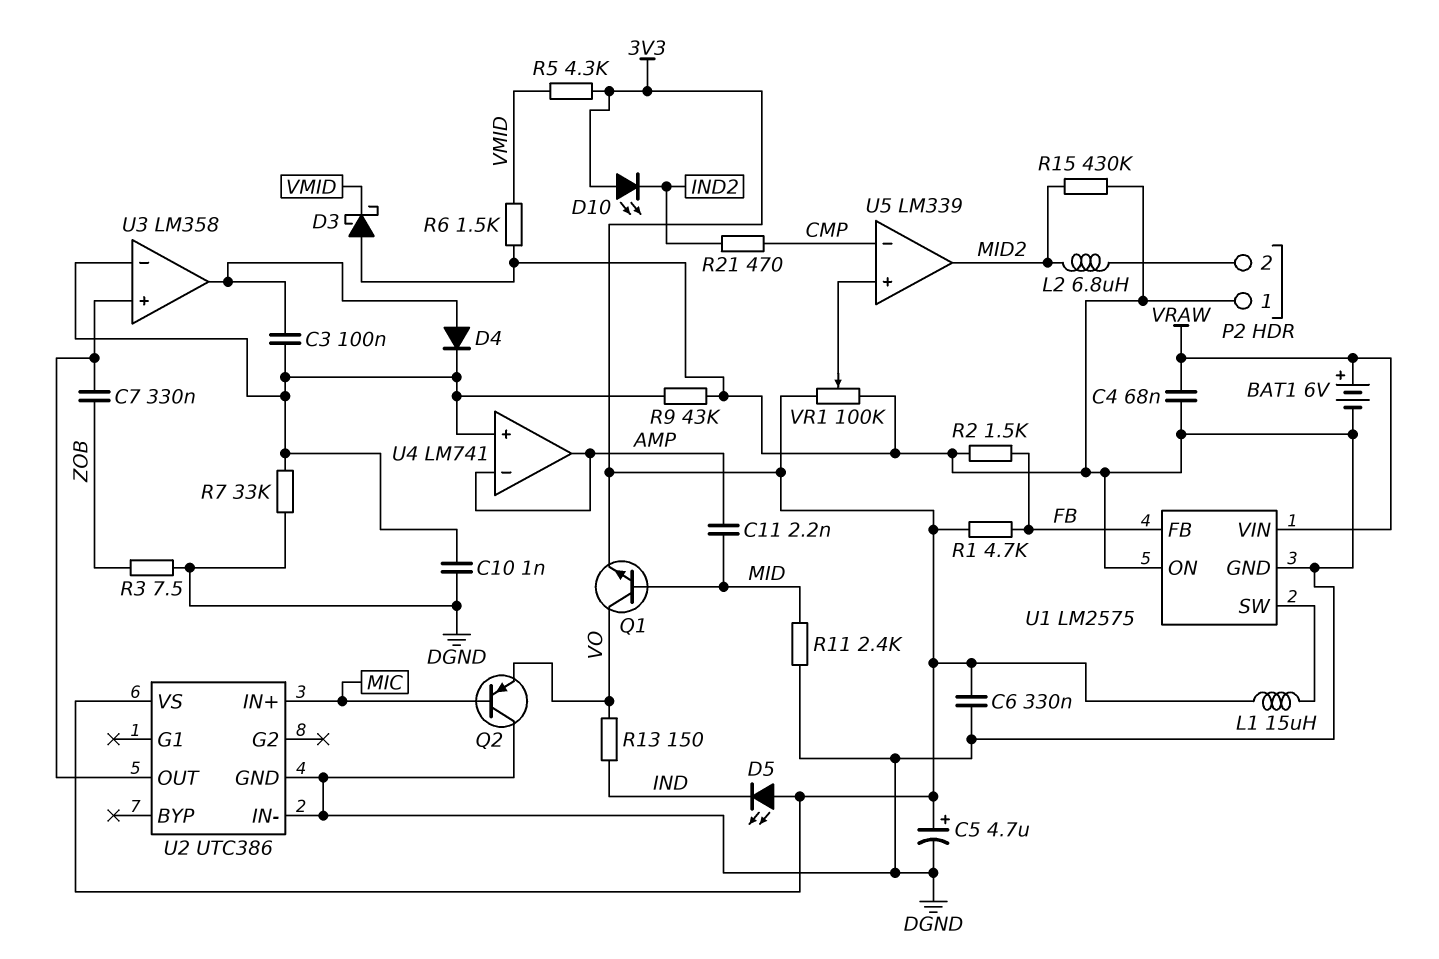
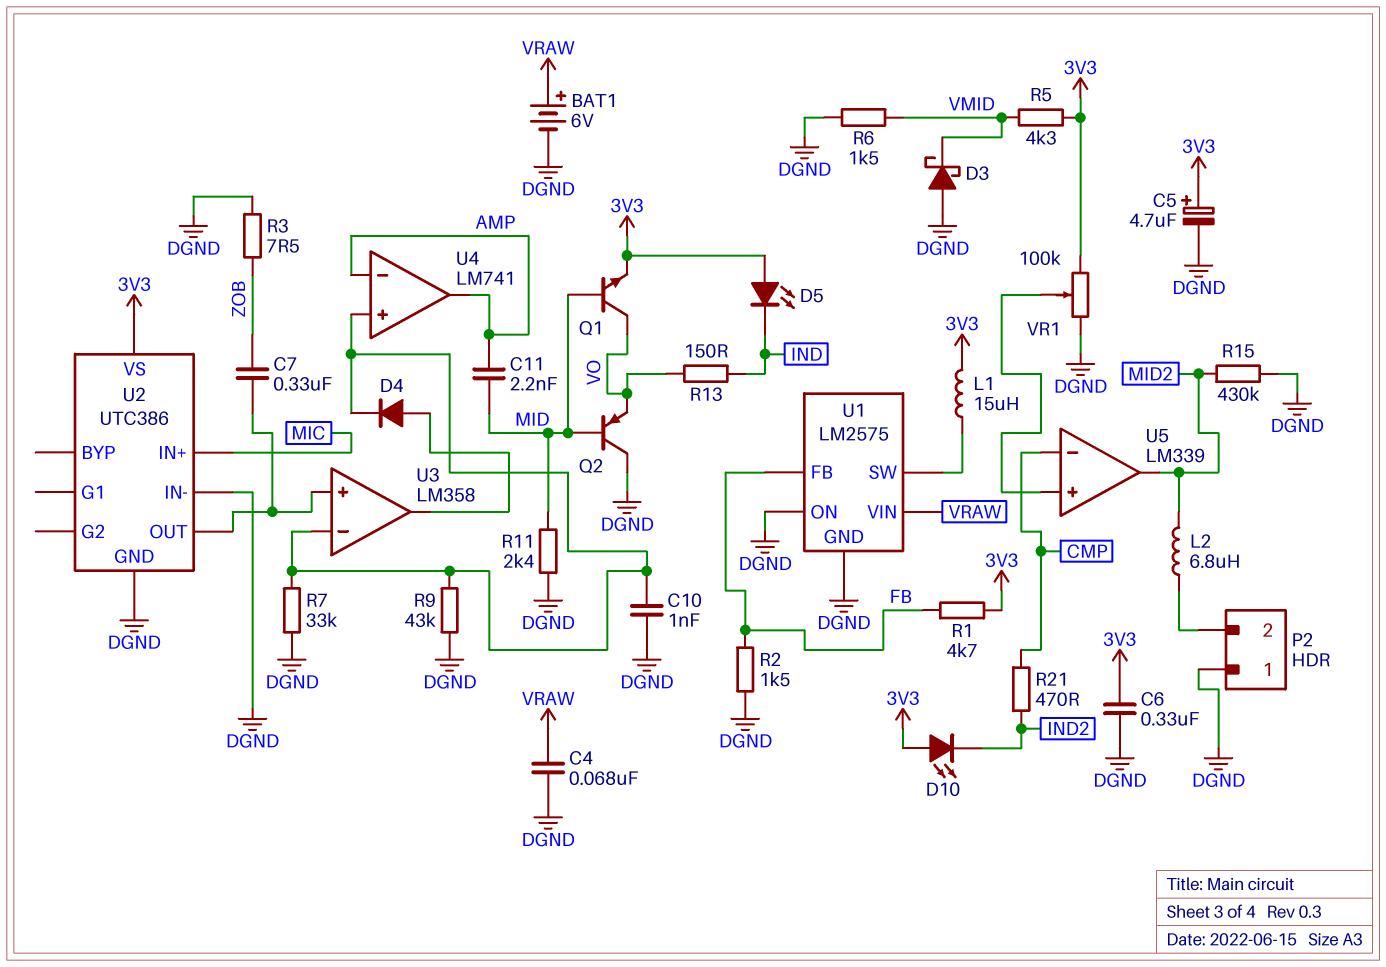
C3: 100nF (U3/in-, U3/out) -> none
Q2: PNP (B MIC, C DGND, E VO) -> PNP (B MID, C DGND, E VO)

